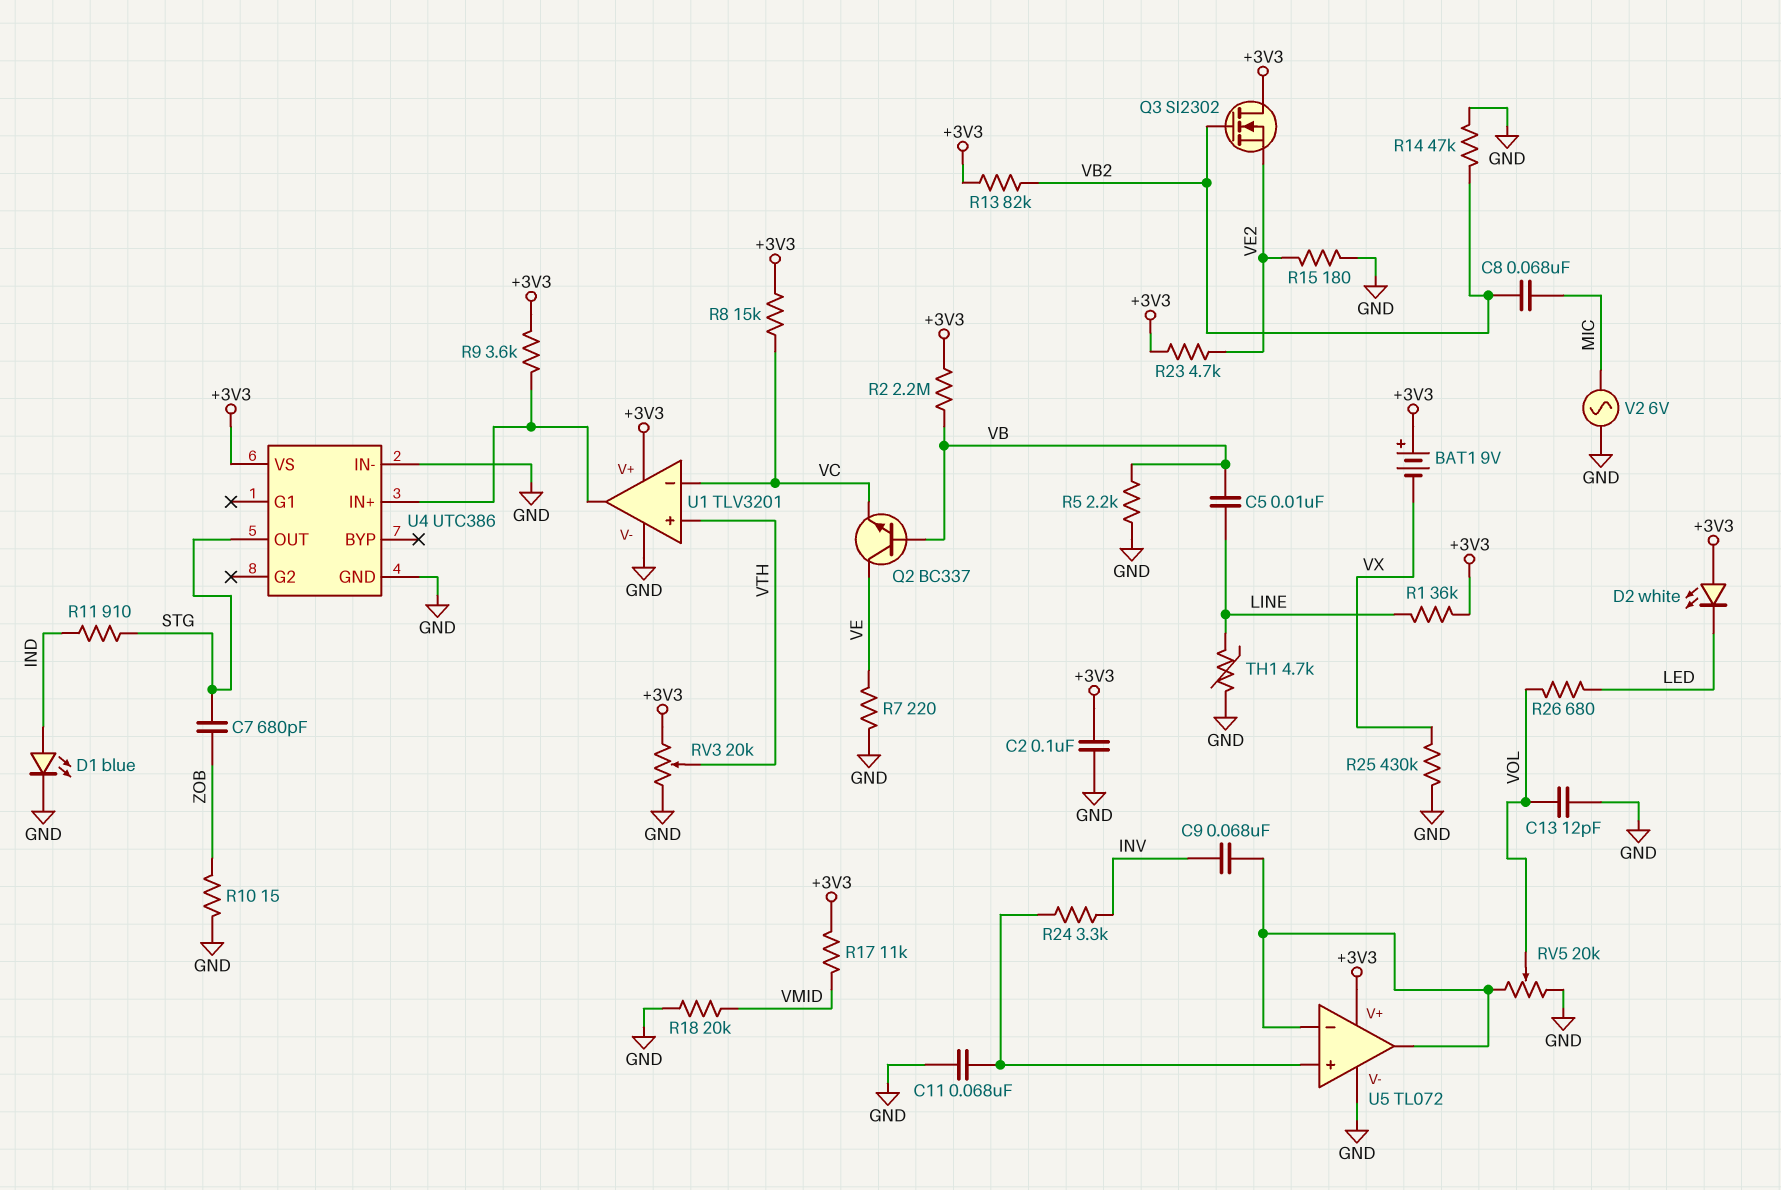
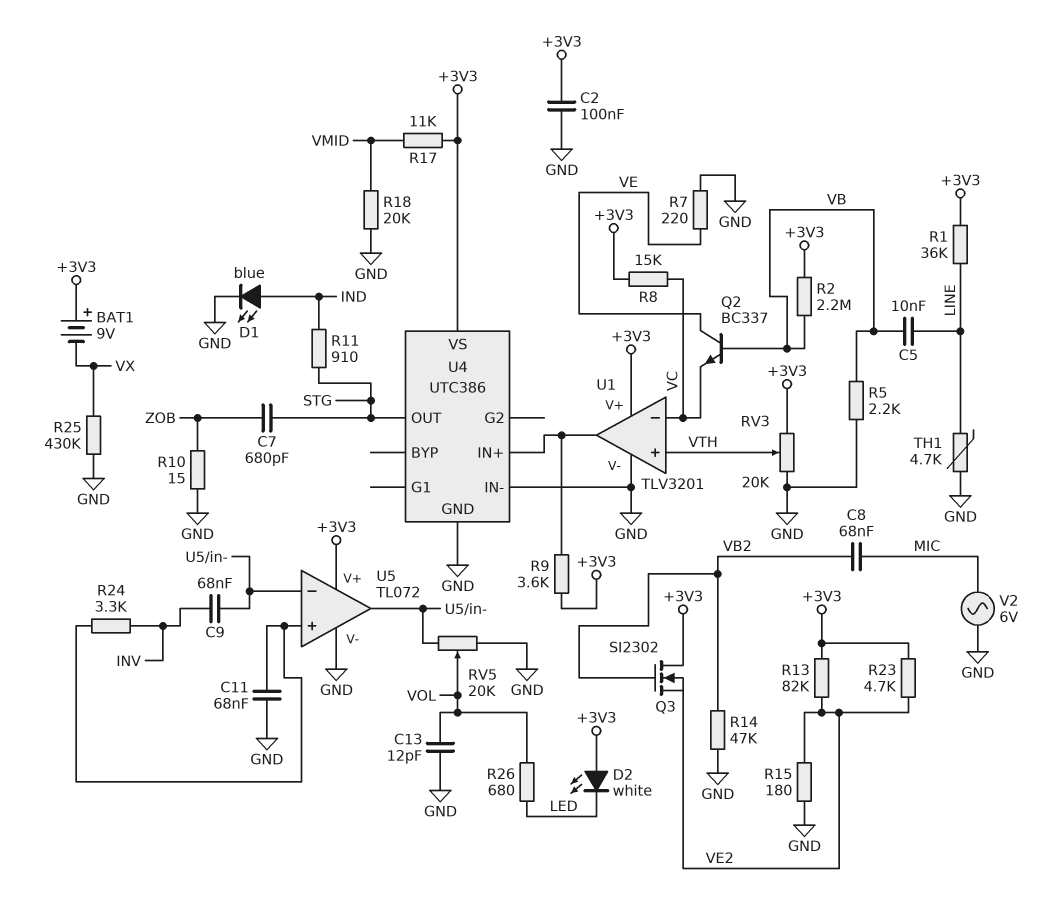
R13: 82k (+3V3, VB2) -> 82k (+3V3, VE2)

